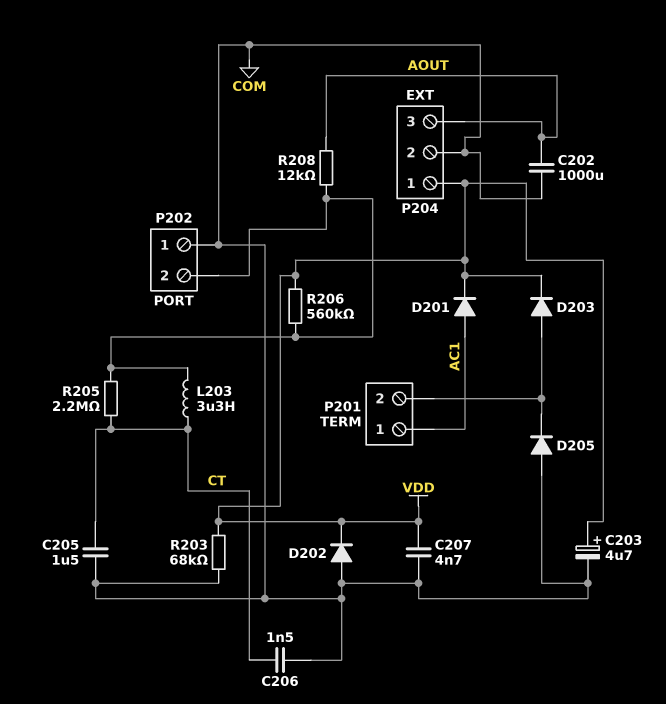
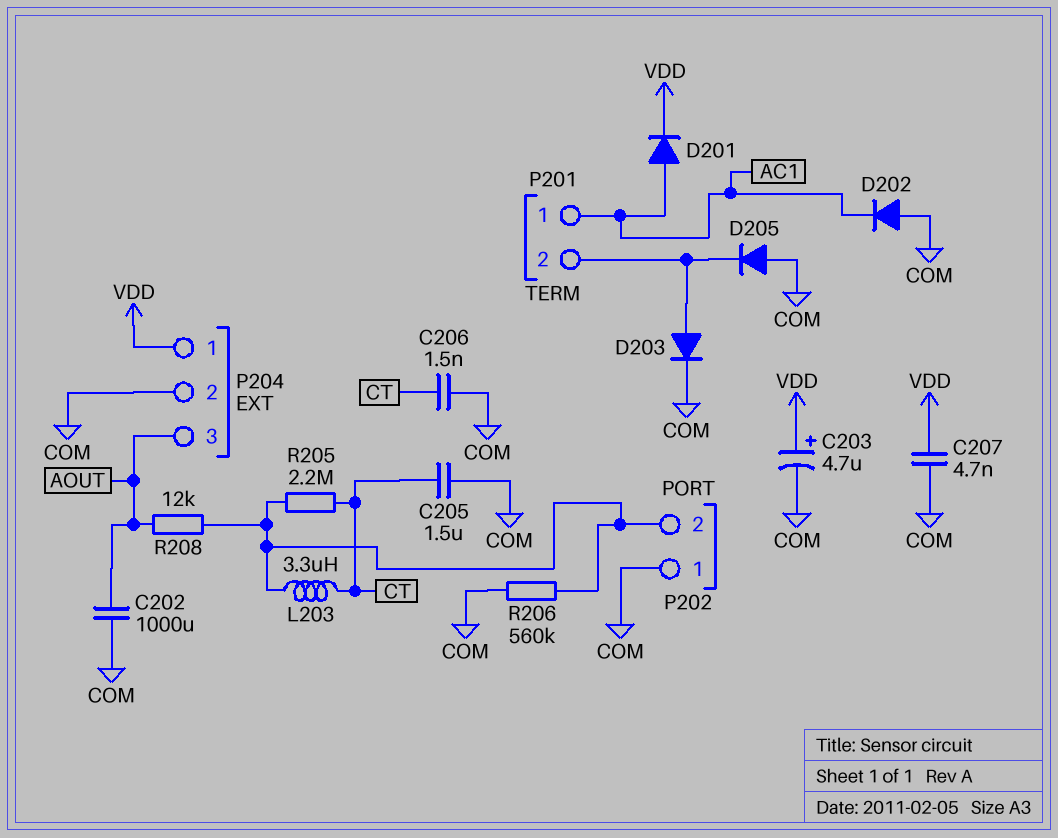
D202: diode (A COM, K VDD) -> diode (A COM, K AC1)
D203: diode (A P201/2, K VDD) -> diode (A P201/2, K COM)
R203: 68k (COM, VDD) -> none
R206: 560k (P202/2, VDD) -> 560k (COM, P202/2)

